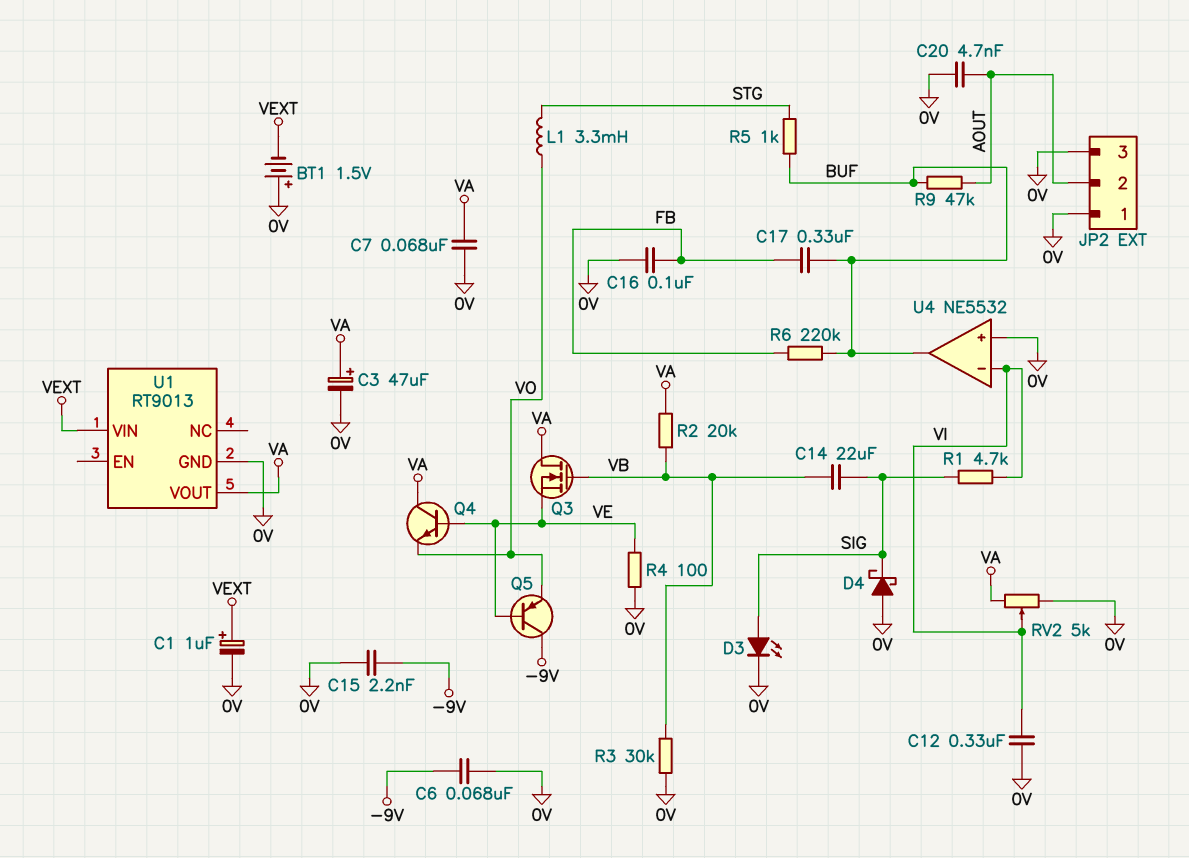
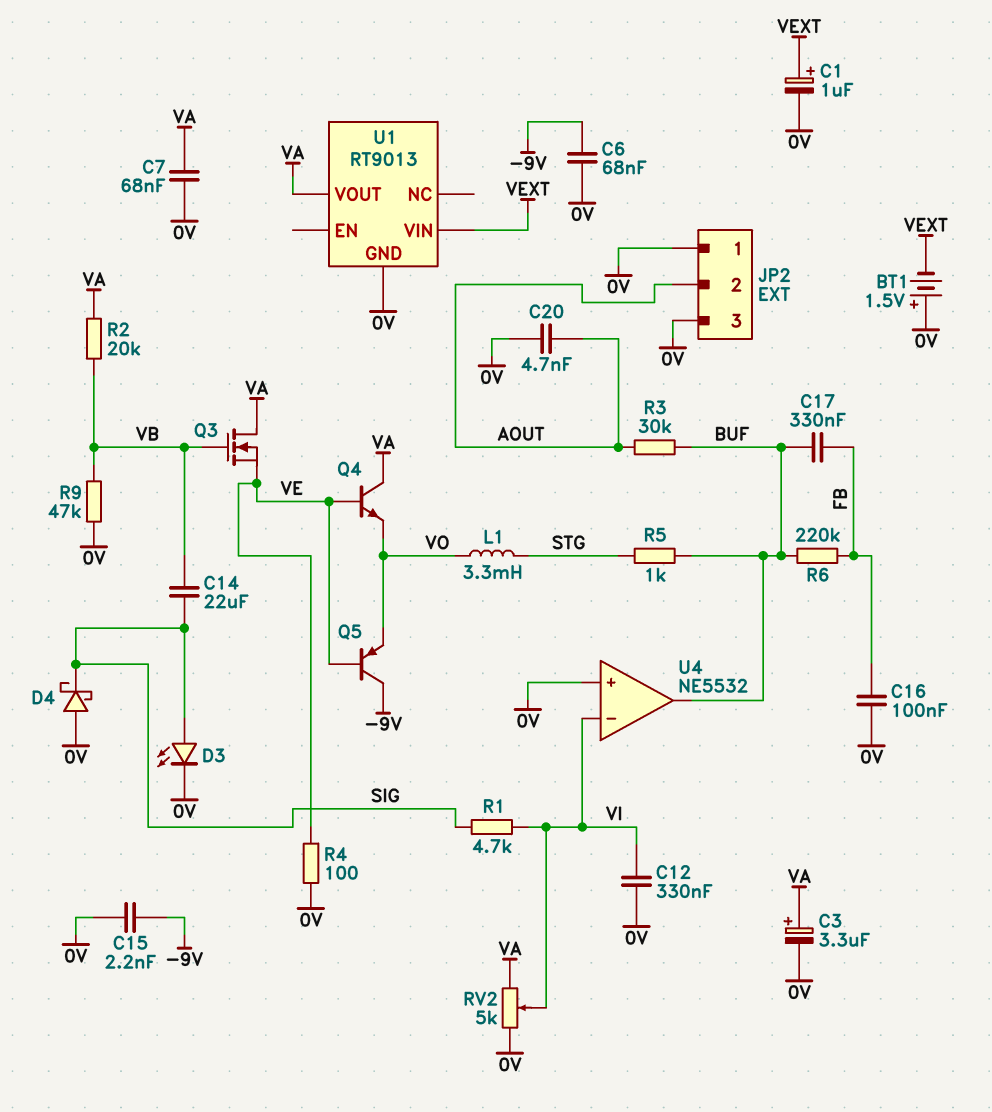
C3: 47uF (plus VA, minus 0V) -> 3.3uF (plus VA, minus 0V)
R3: 30k (0V, VB) -> 30k (AOUT, BUF)
R9: 47k (AOUT, BUF) -> 47k (0V, VB)

